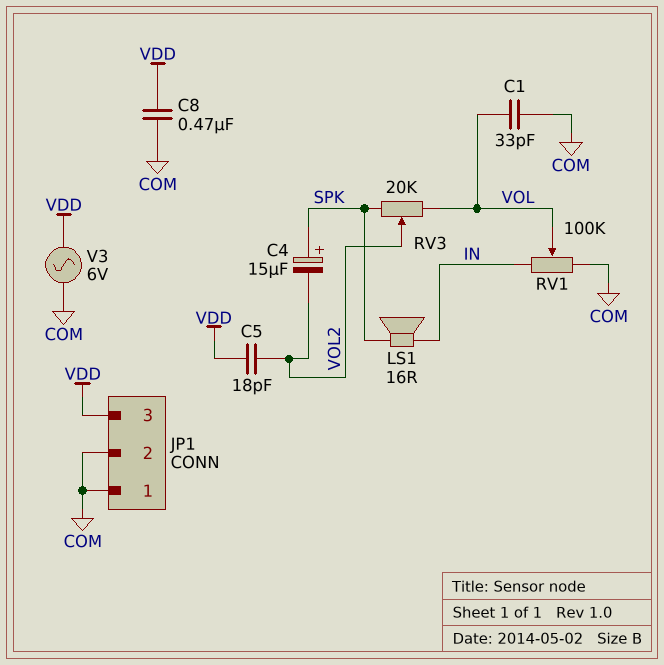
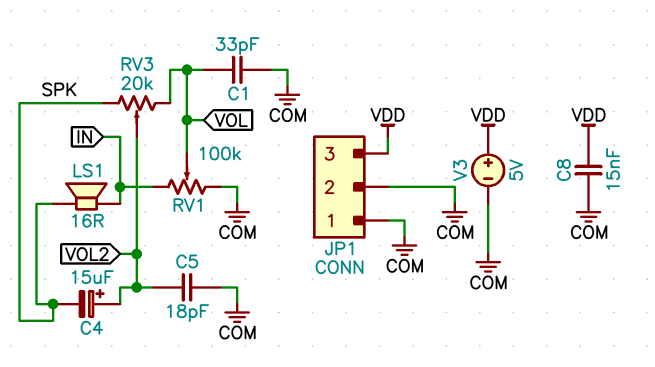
C4: 15uF (plus SPK, minus VOL2) -> 15uF (plus VOL2, minus SPK)
C5: 18pF (VDD, VOL2) -> 18pF (COM, VOL2)
C8: 470nF (COM, VDD) -> 15nF (COM, VDD)
V3: AC 6V (COM, VDD) -> 5V (plus VDD, minus COM)

